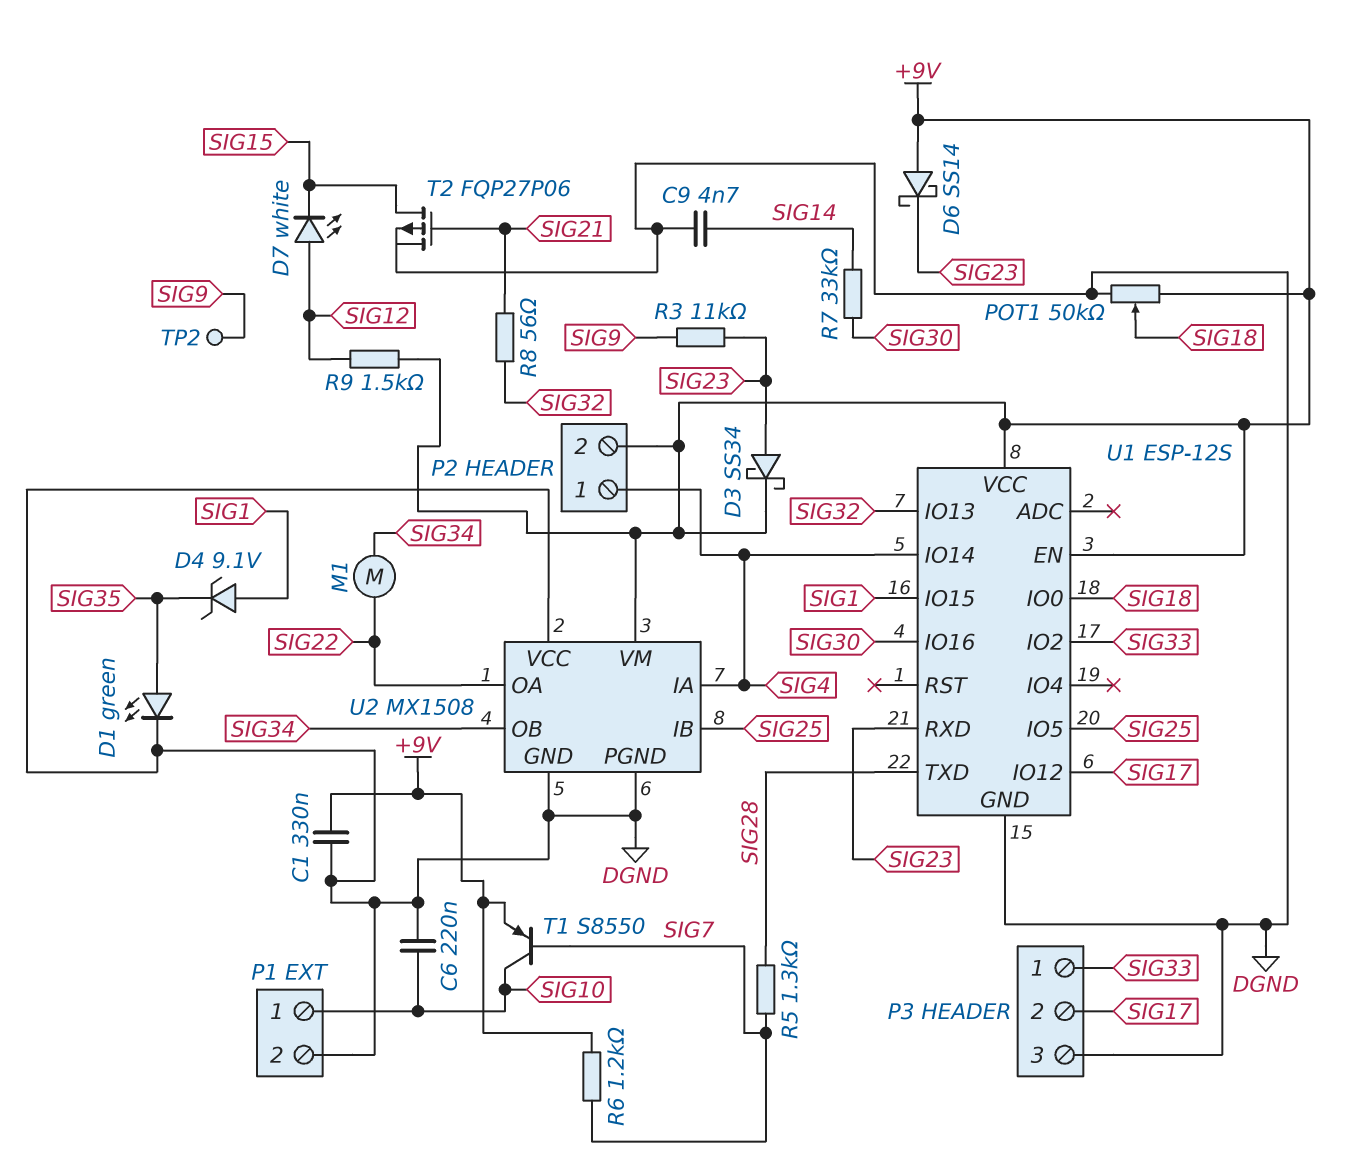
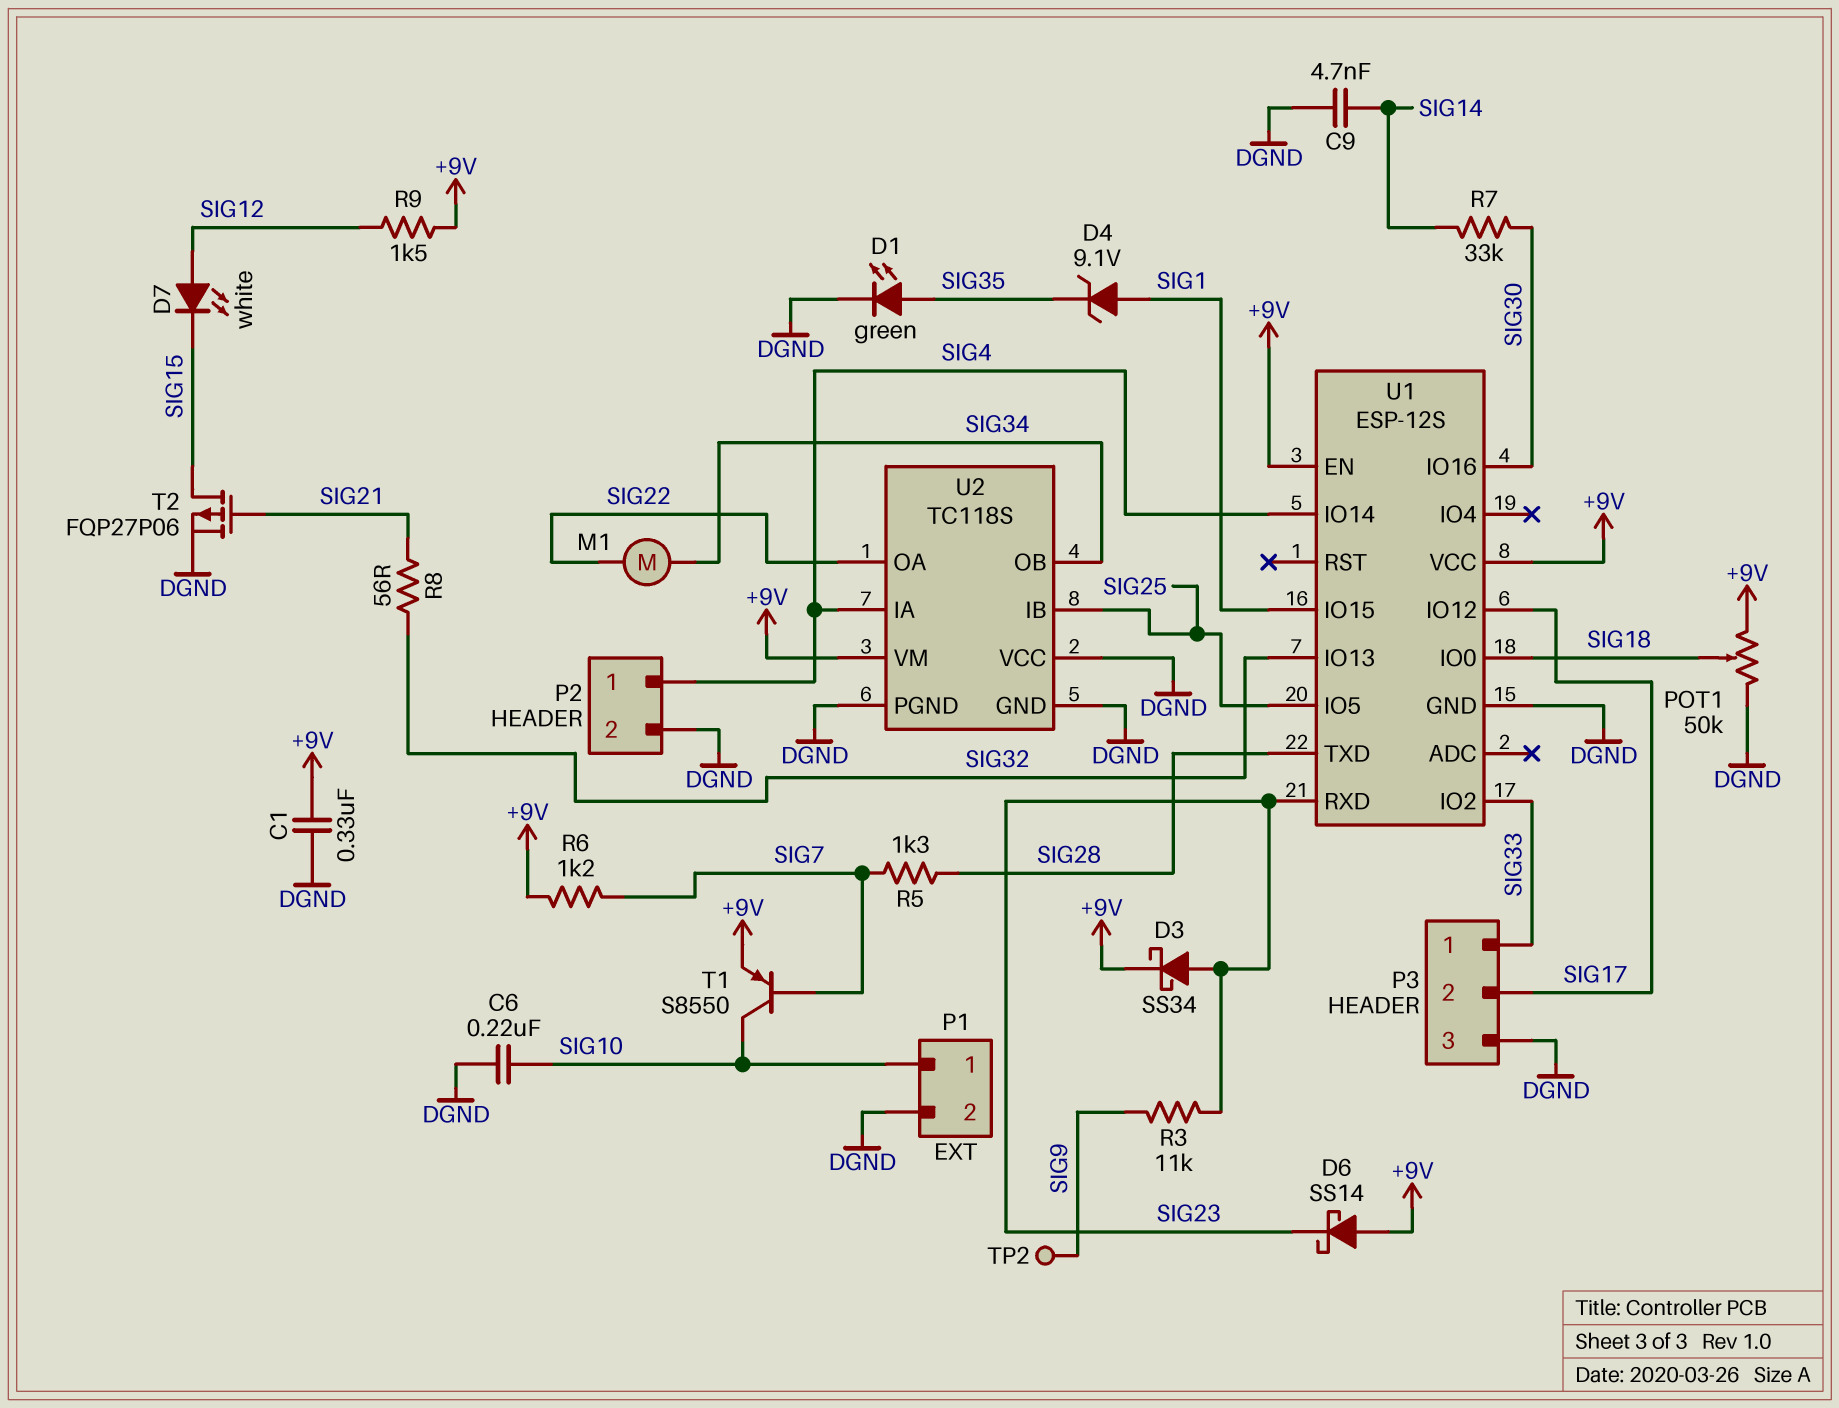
P2 pin 2: +9V -> DGND
U2: MX1508 -> TC118S

